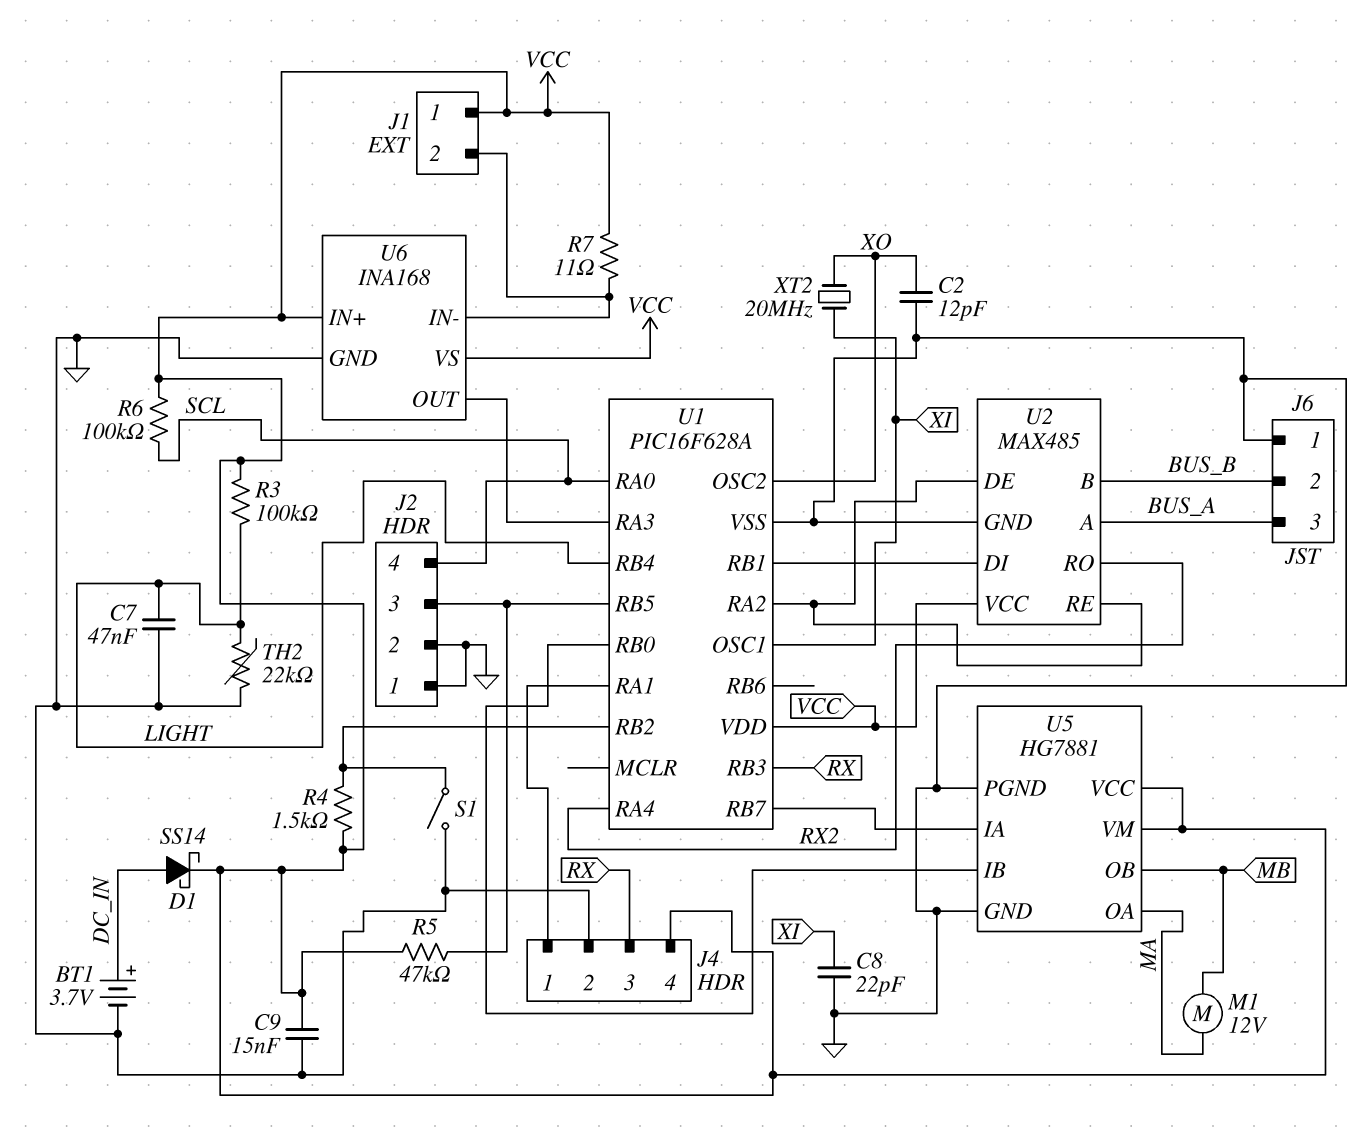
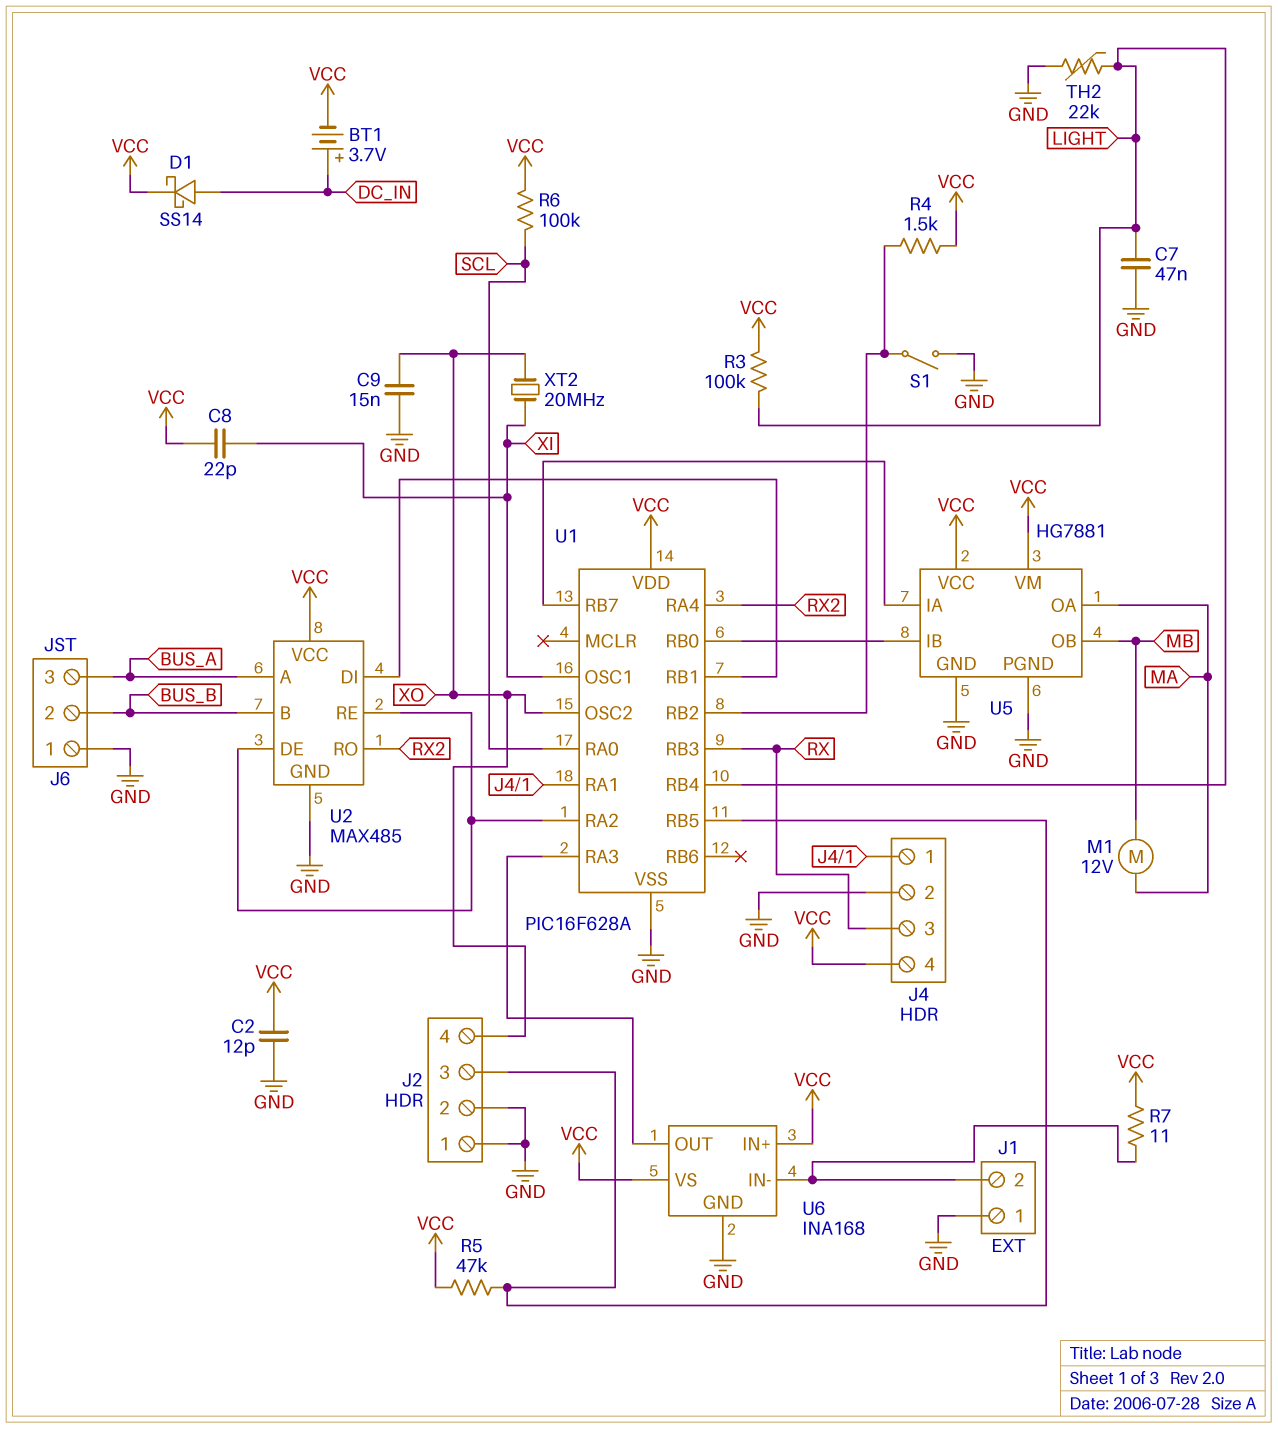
BT1: 3.7V (plus DC_IN, minus GND) -> 3.7V (plus DC_IN, minus VCC)
C2: 12pF (GND, XO) -> 12pF (GND, VCC)
C8: 22pF (GND, XI) -> 22pF (VCC, XI)
C9: 15nF (GND, VCC) -> 15nF (GND, XO)
J1 pin 1: VCC -> GND
J2 pin 4: SCL -> XO

